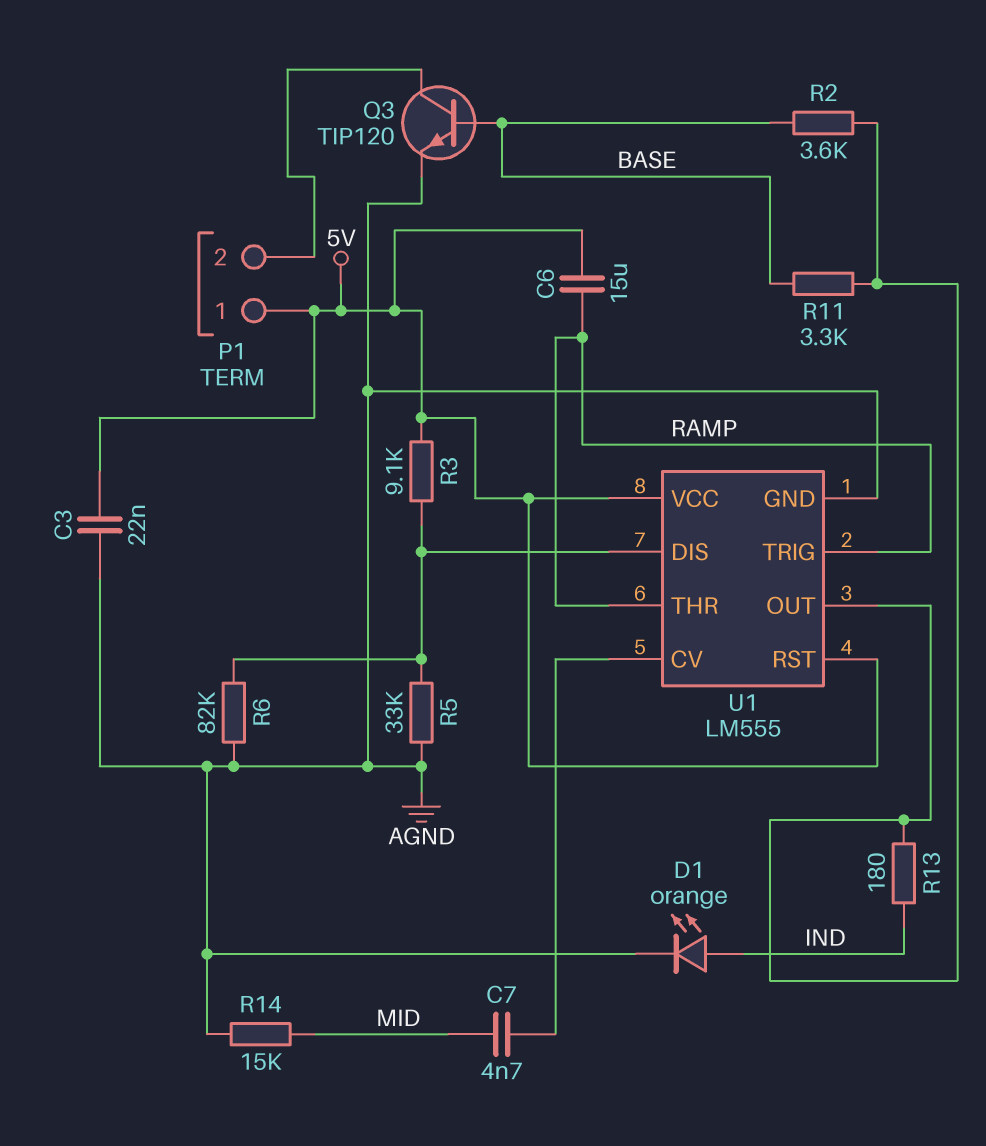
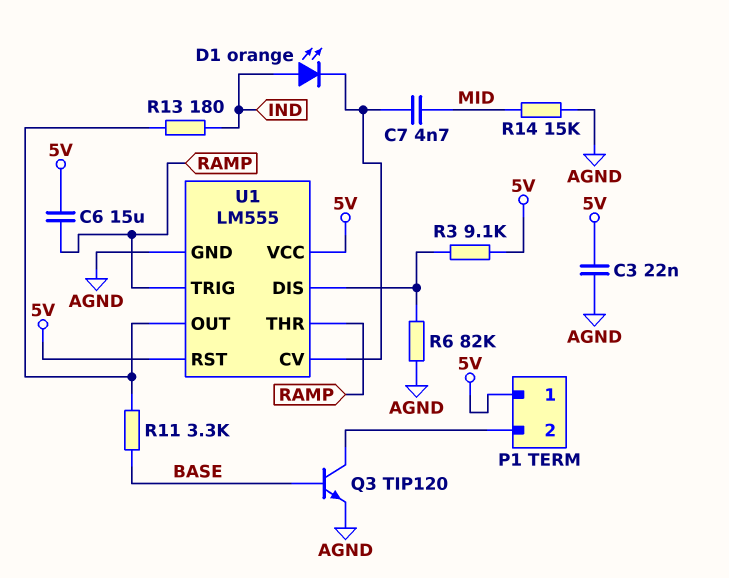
D1: LED orange (A IND, K AGND) -> LED orange (A IND, K U1/CV)
R2: 3.6k (BASE, U1/OUT) -> none
R5: 33k (AGND, U1/DIS) -> none

